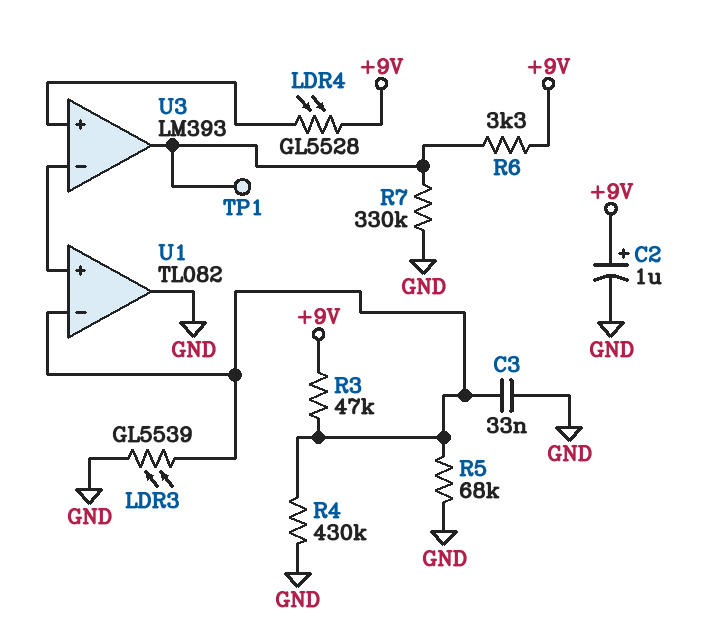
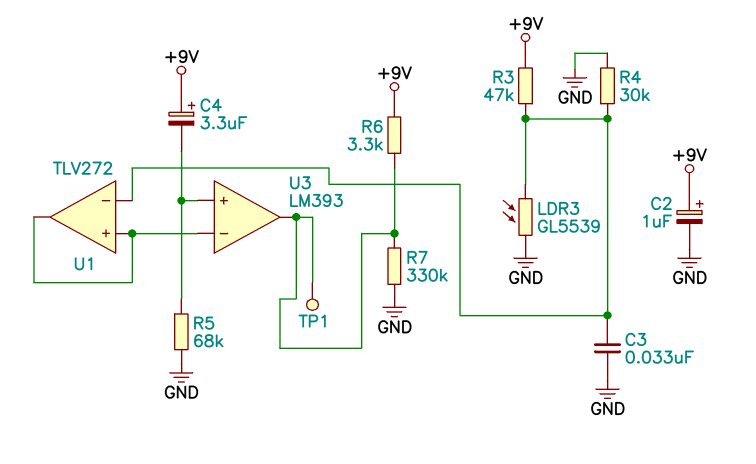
C4: none -> 3.3uF (plus +9V, minus U3/in+)
LDR4: GL5528 (+9V, U3/in+) -> none
R4: 430k (GND, U1/in-) -> 30k (GND, U1/in-)
R5: 68k (GND, U1/in-) -> 68k (GND, U3/in+)
U1: TL082 -> TLV272
U1 pin out: GND -> U1/in+

